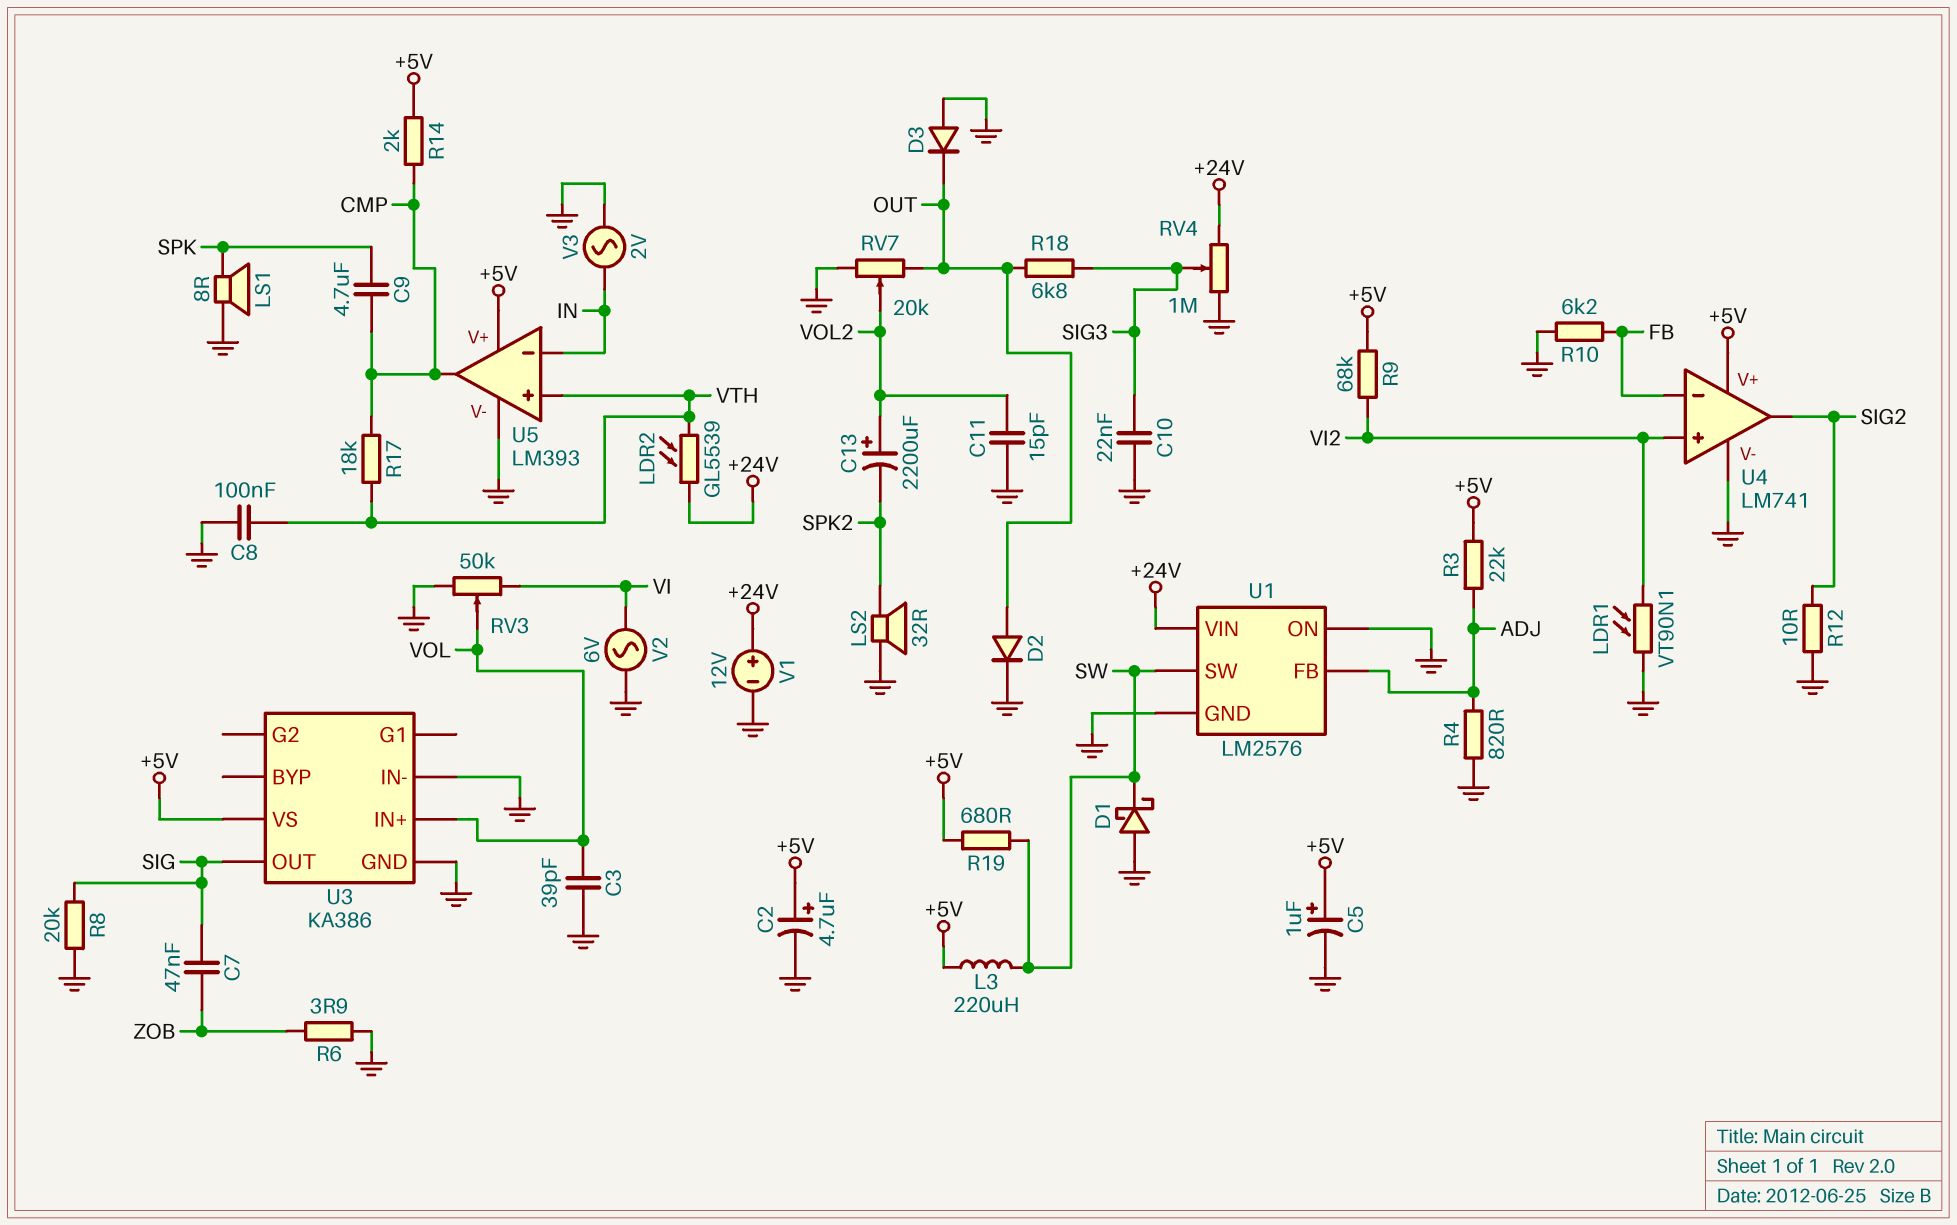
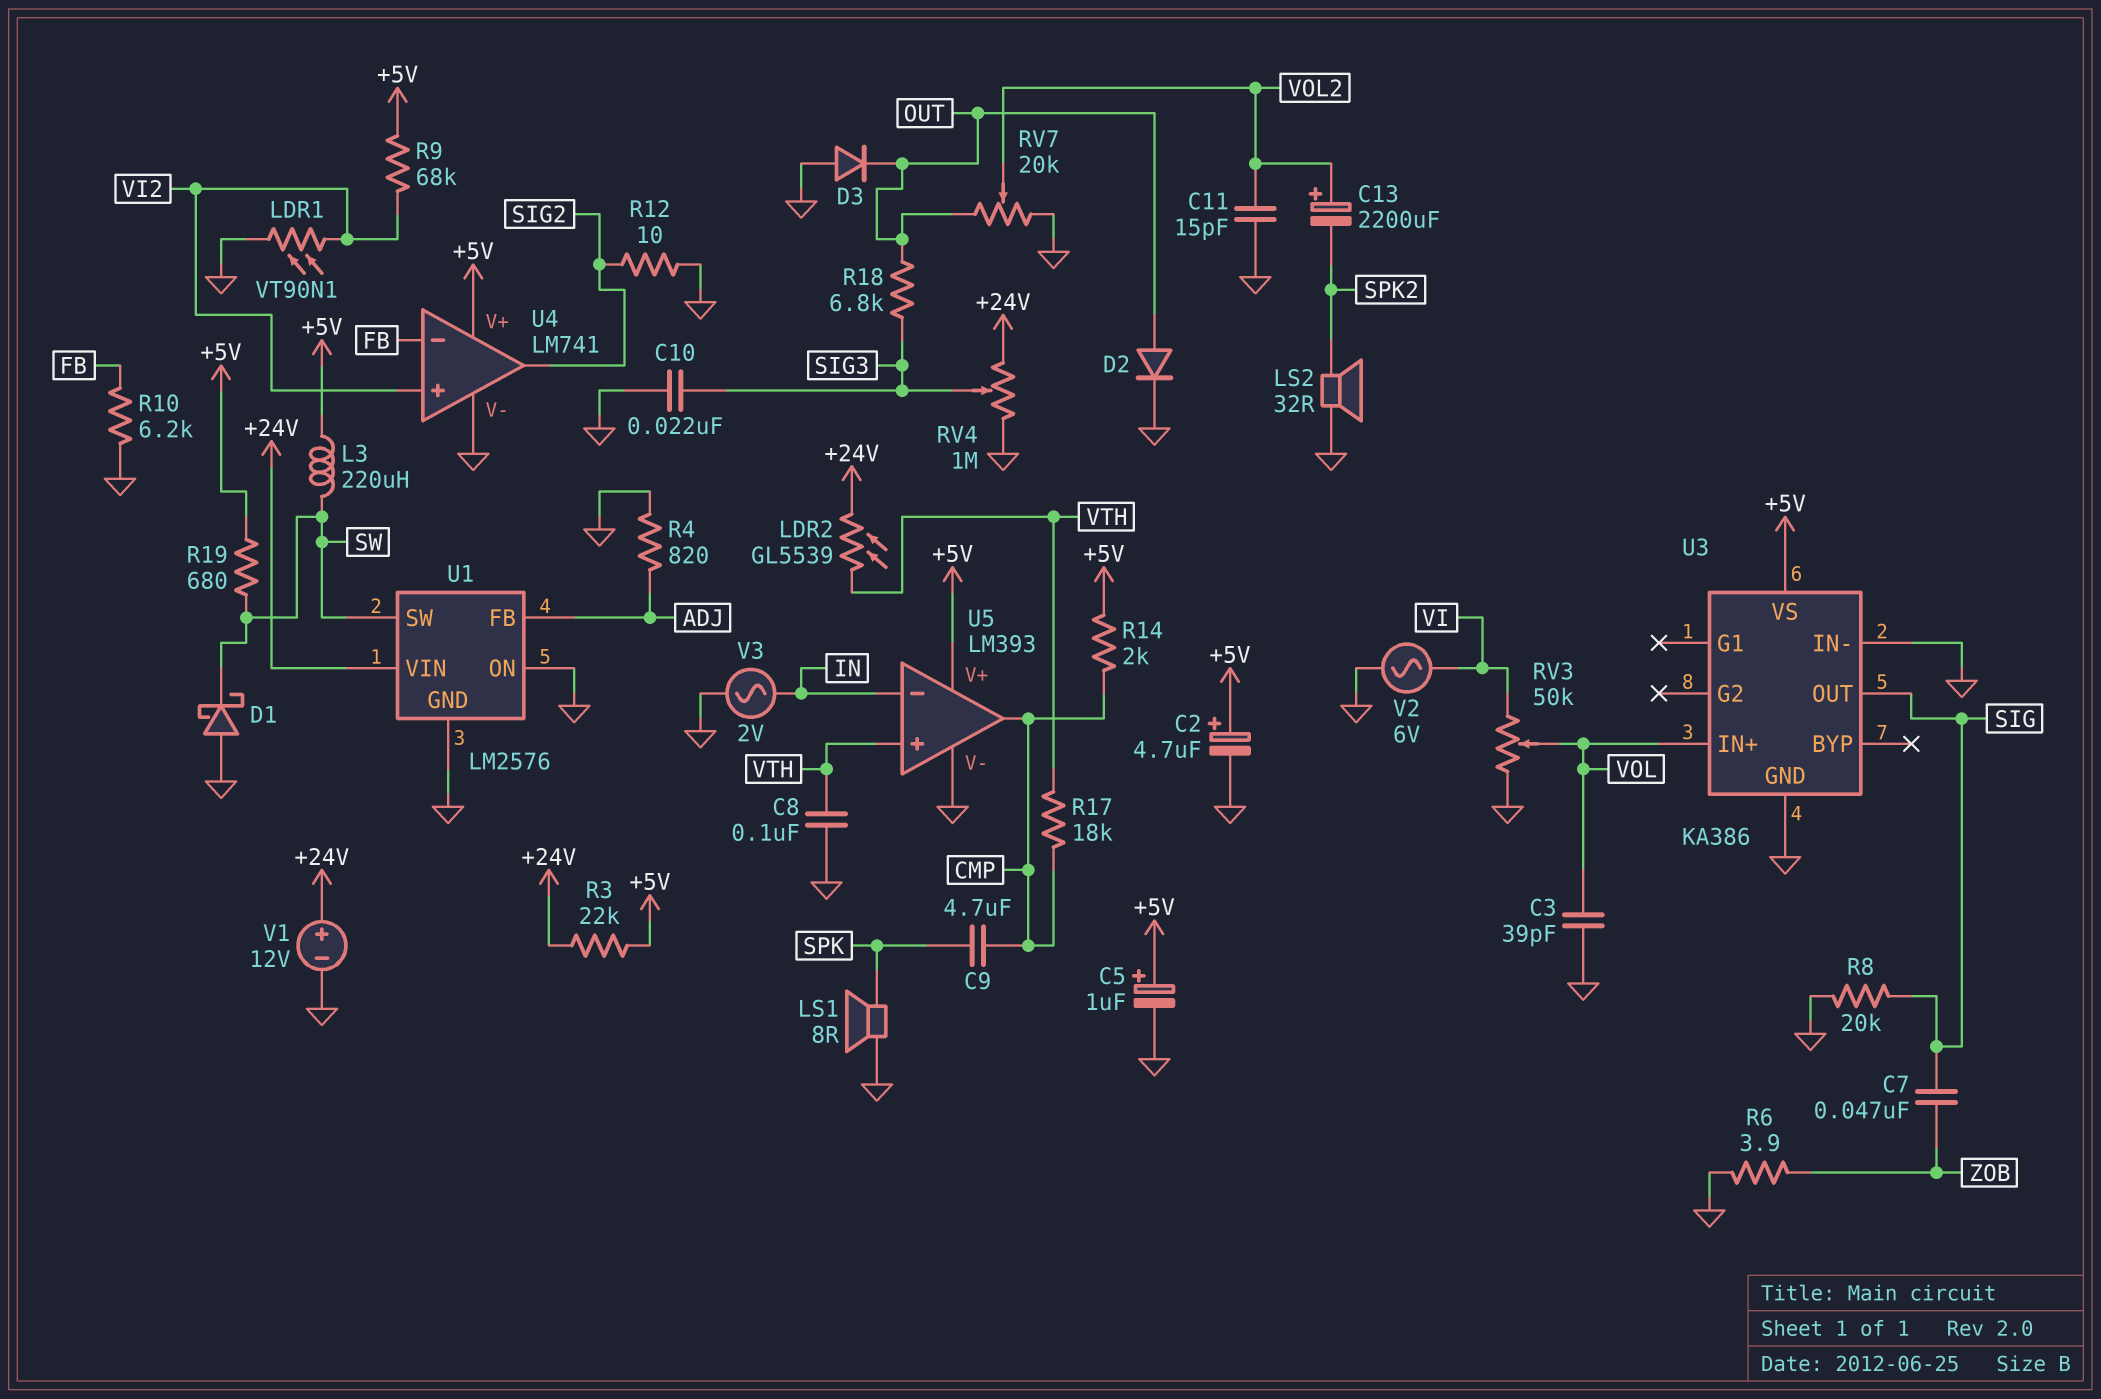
R3: 22k (+5V, ADJ) -> 22k (+5V, +24V)

